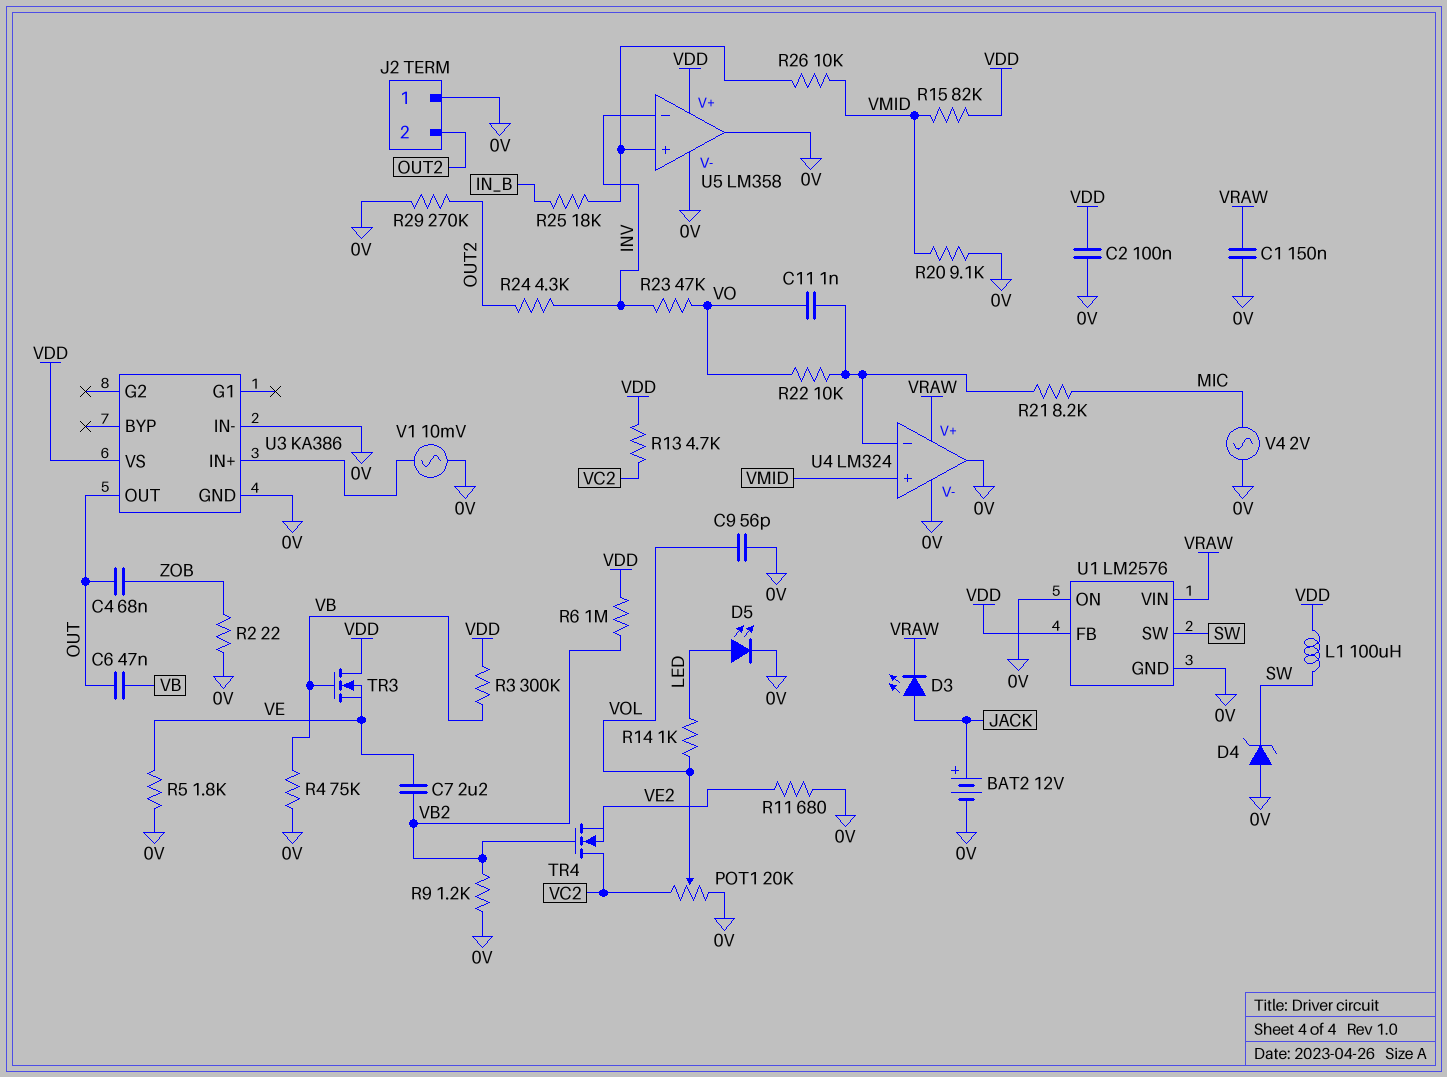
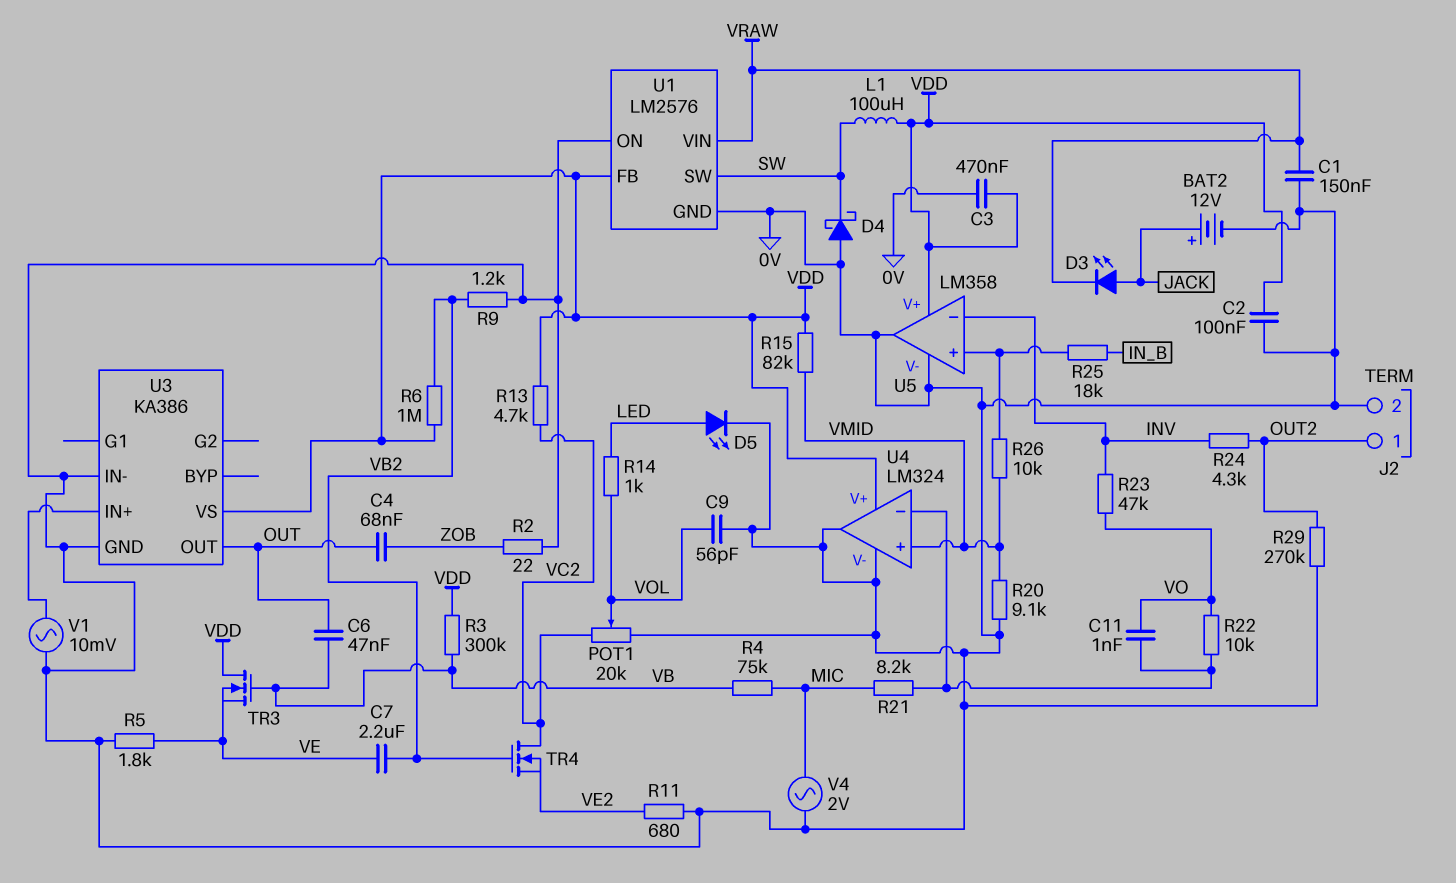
C3: none -> 470nF (0V, VDD)
D4: zener (A 0V, K SW) -> schottky (A 0V, K SW)
J2 pin 1: 0V -> OUT2
J2 pin 2: OUT2 -> 0V
R4: 75k (0V, VB) -> 75k (MIC, VB)
U4 pin V+: VRAW -> VDD

